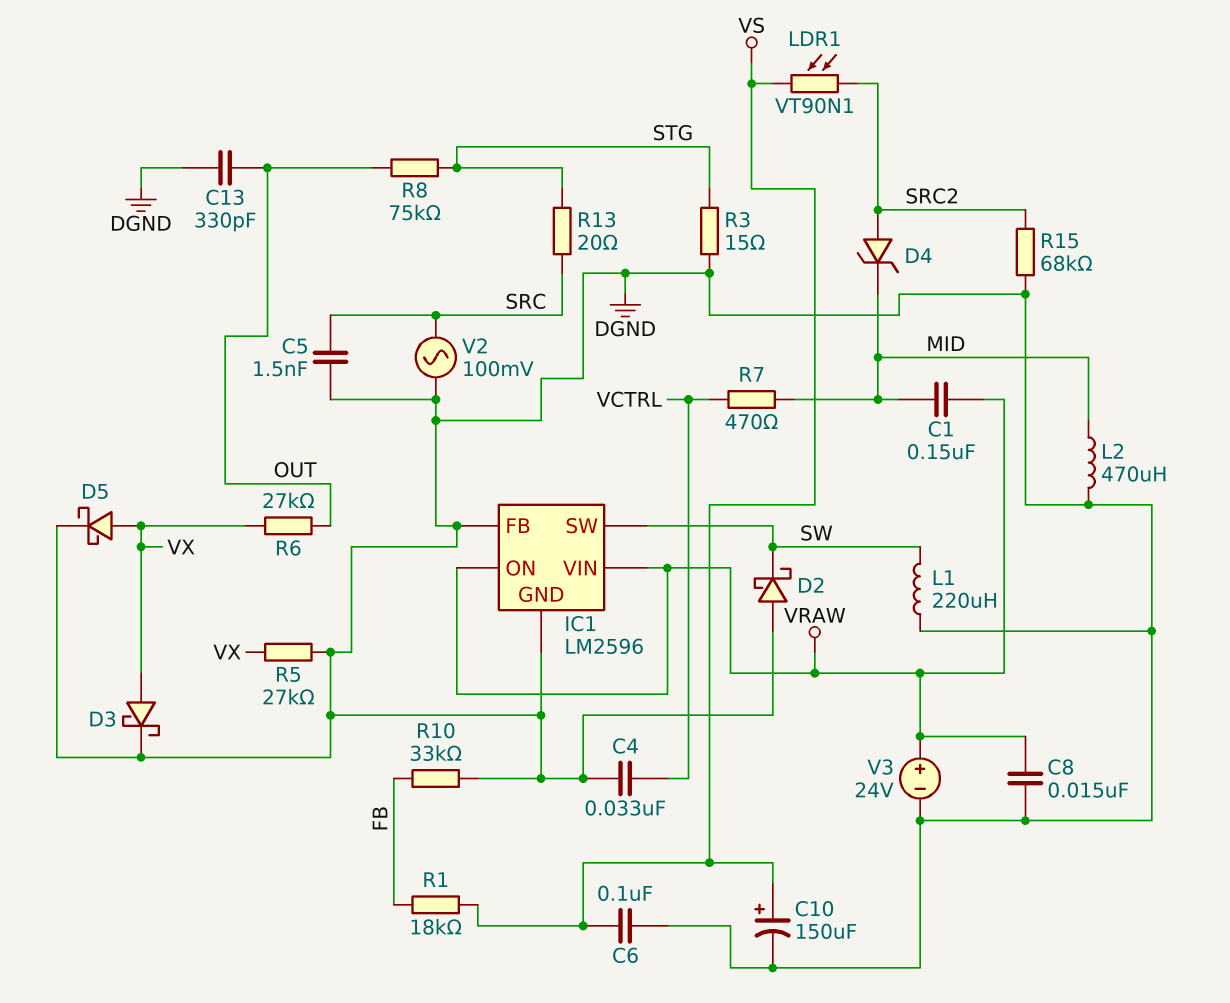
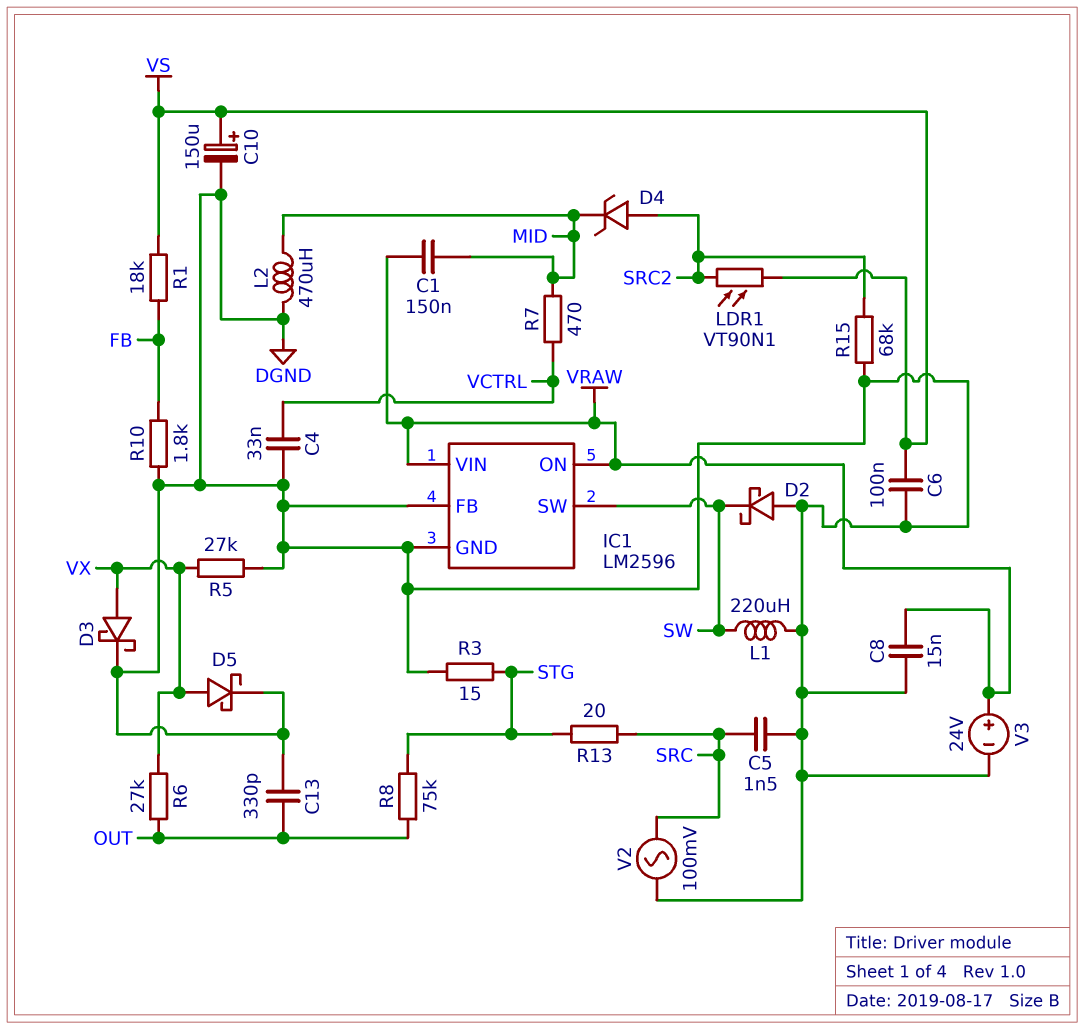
R10: 33k (DGND, FB) -> 1.8k (DGND, FB)

